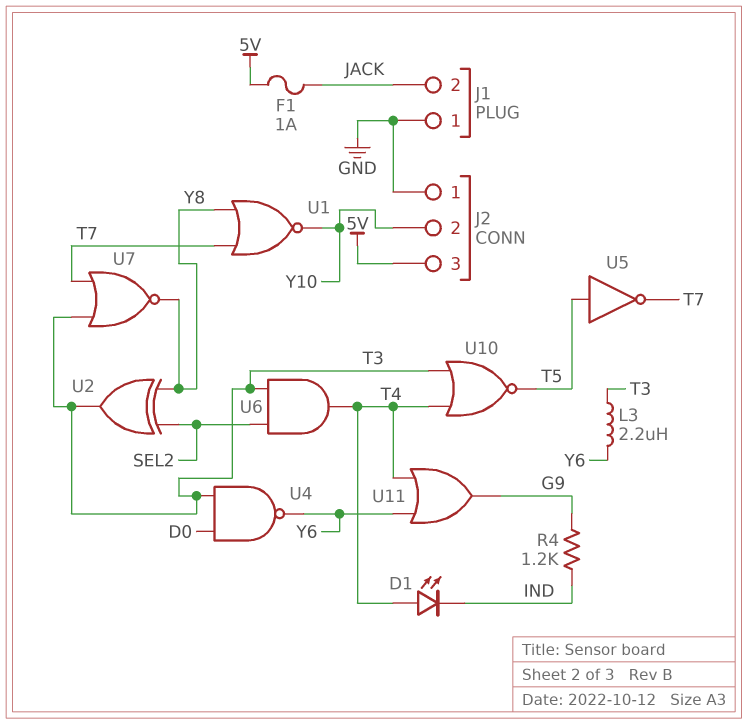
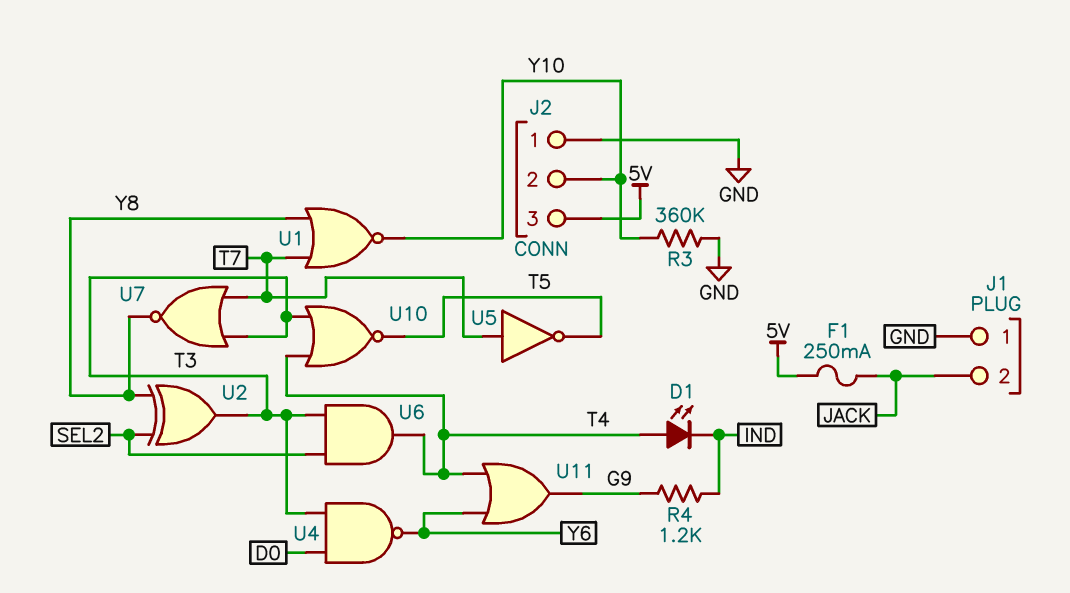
F1: 1A (5V, JACK) -> 250mA (5V, JACK)
L3: 2.2uH (T3, Y6) -> none
R3: none -> 360k (GND, Y10)
U5: NOT (in T5, out T7) -> NOT (in T7, out T5)

